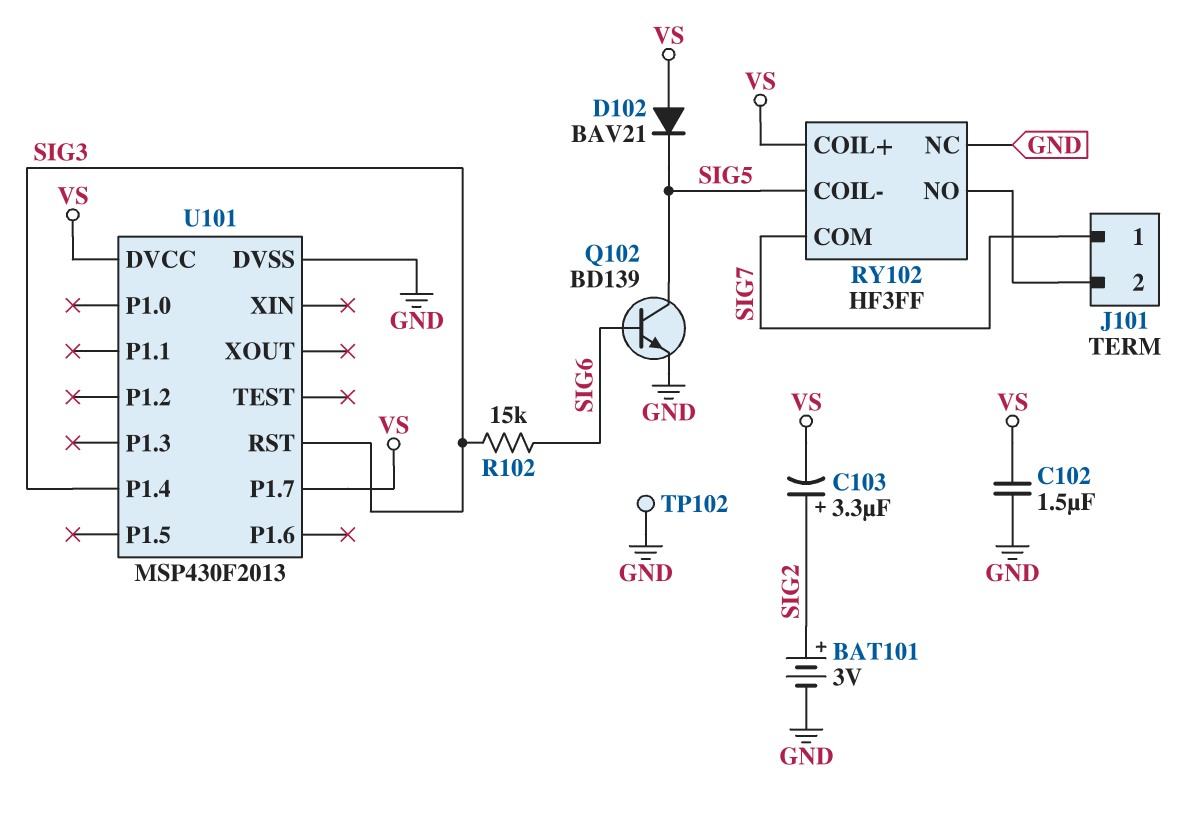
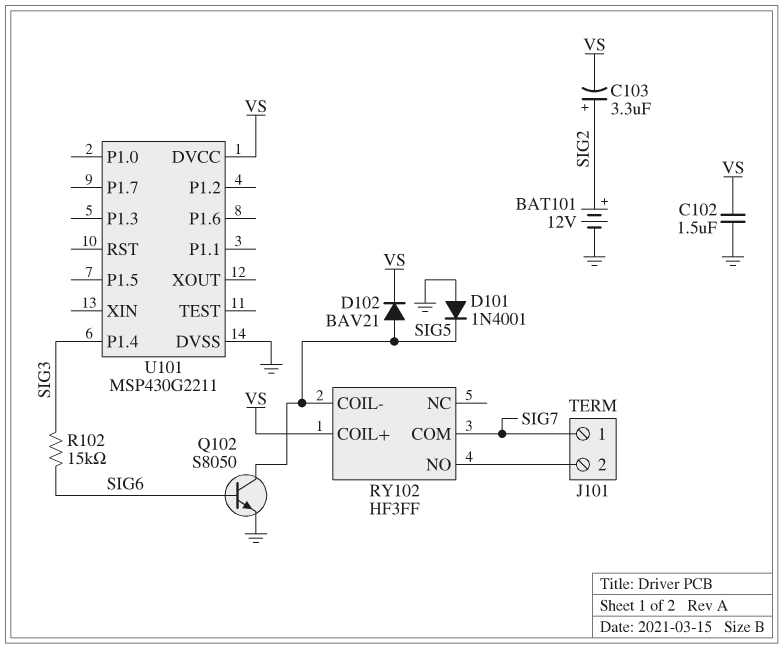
BAT101: 3V (plus SIG2, minus GND) -> 12V (plus SIG2, minus GND)
D101: none -> diode 1N4001 (A GND, K SIG5)
D102: diode BAV21 (A VS, K SIG5) -> diode BAV21 (A SIG5, K VS)
Q102: NPN BD139 (B SIG6, C SIG5, E GND) -> NPN S8050 (B SIG6, C SIG5, E GND)
RY102 pin NC: GND -> none
TP102: test point (GND) -> none
U101: MSP430F2013 -> MSP430G2211
U101 pin P1.7: VS -> none
U101 pin RST: SIG3 -> none

